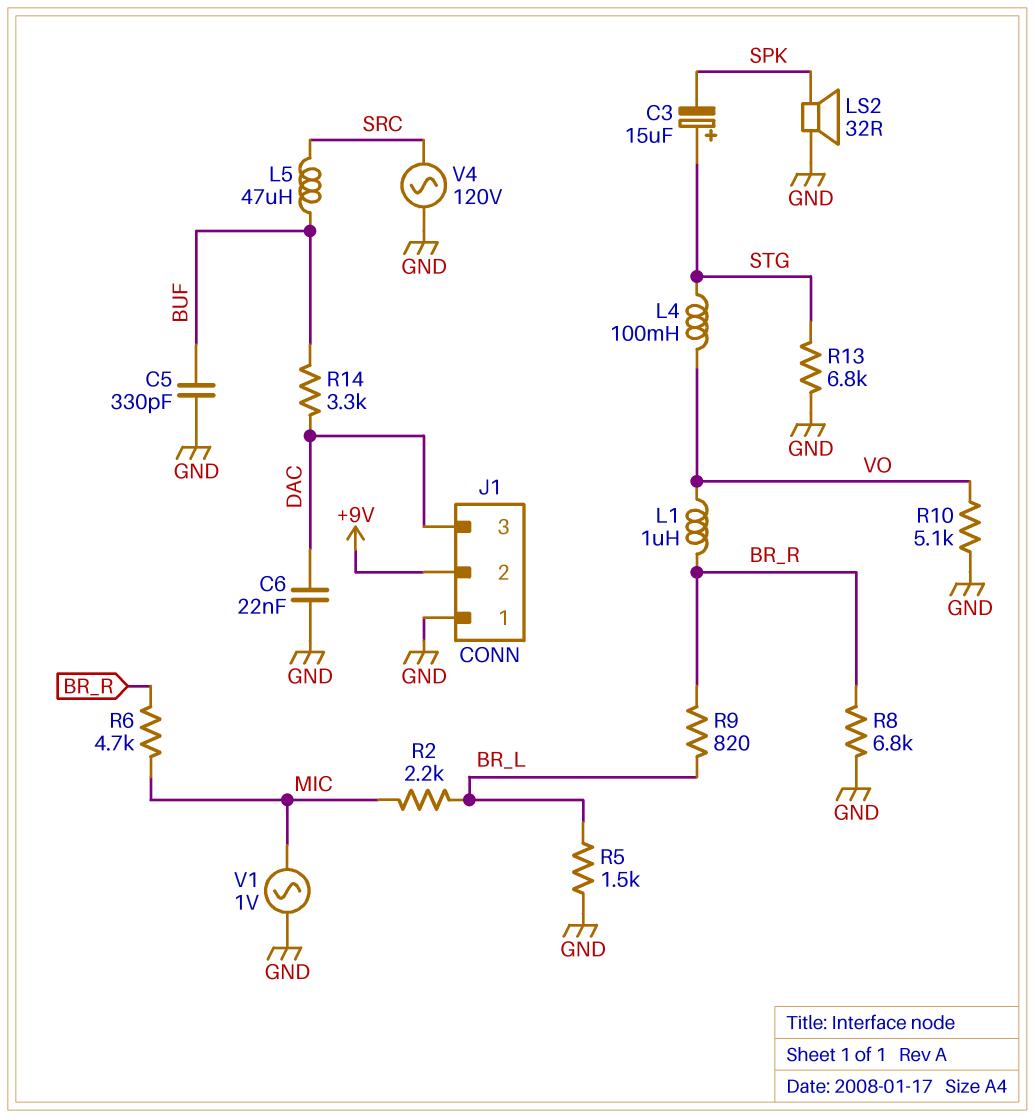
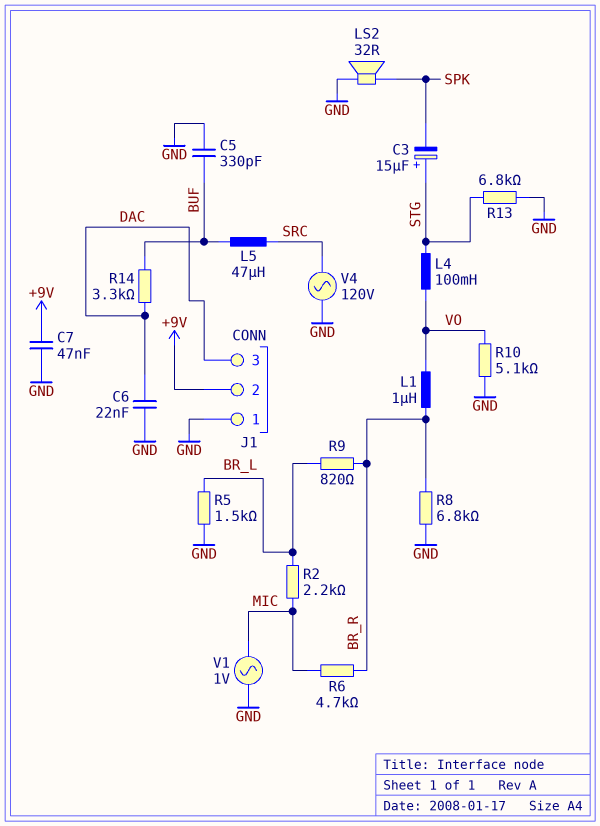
C7: none -> 47nF (+9V, GND)

